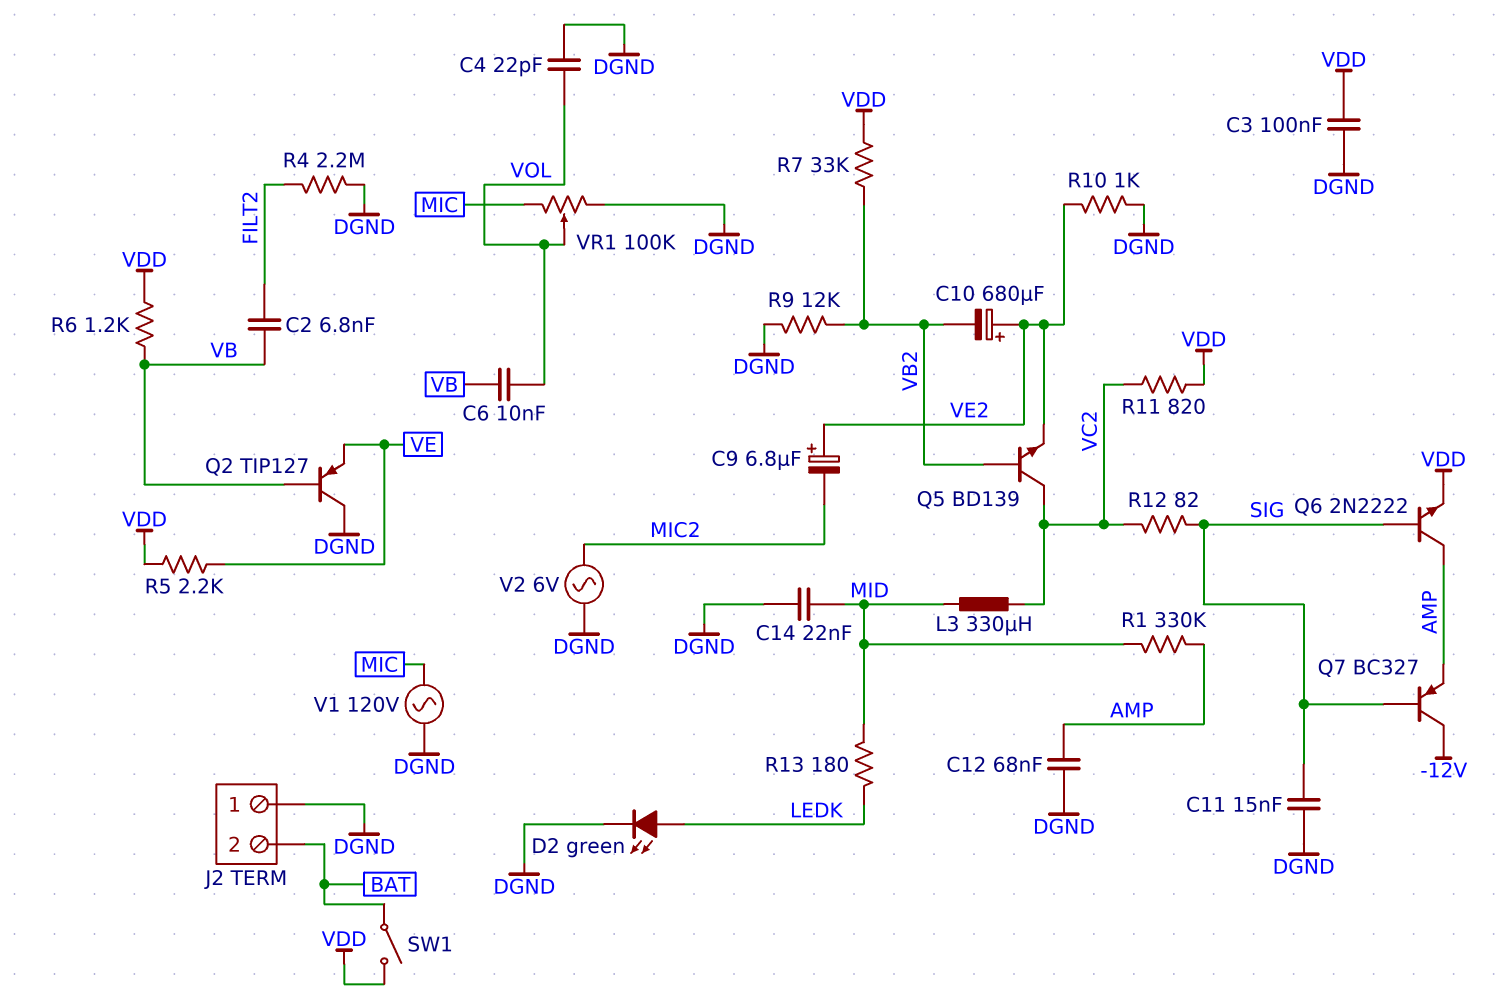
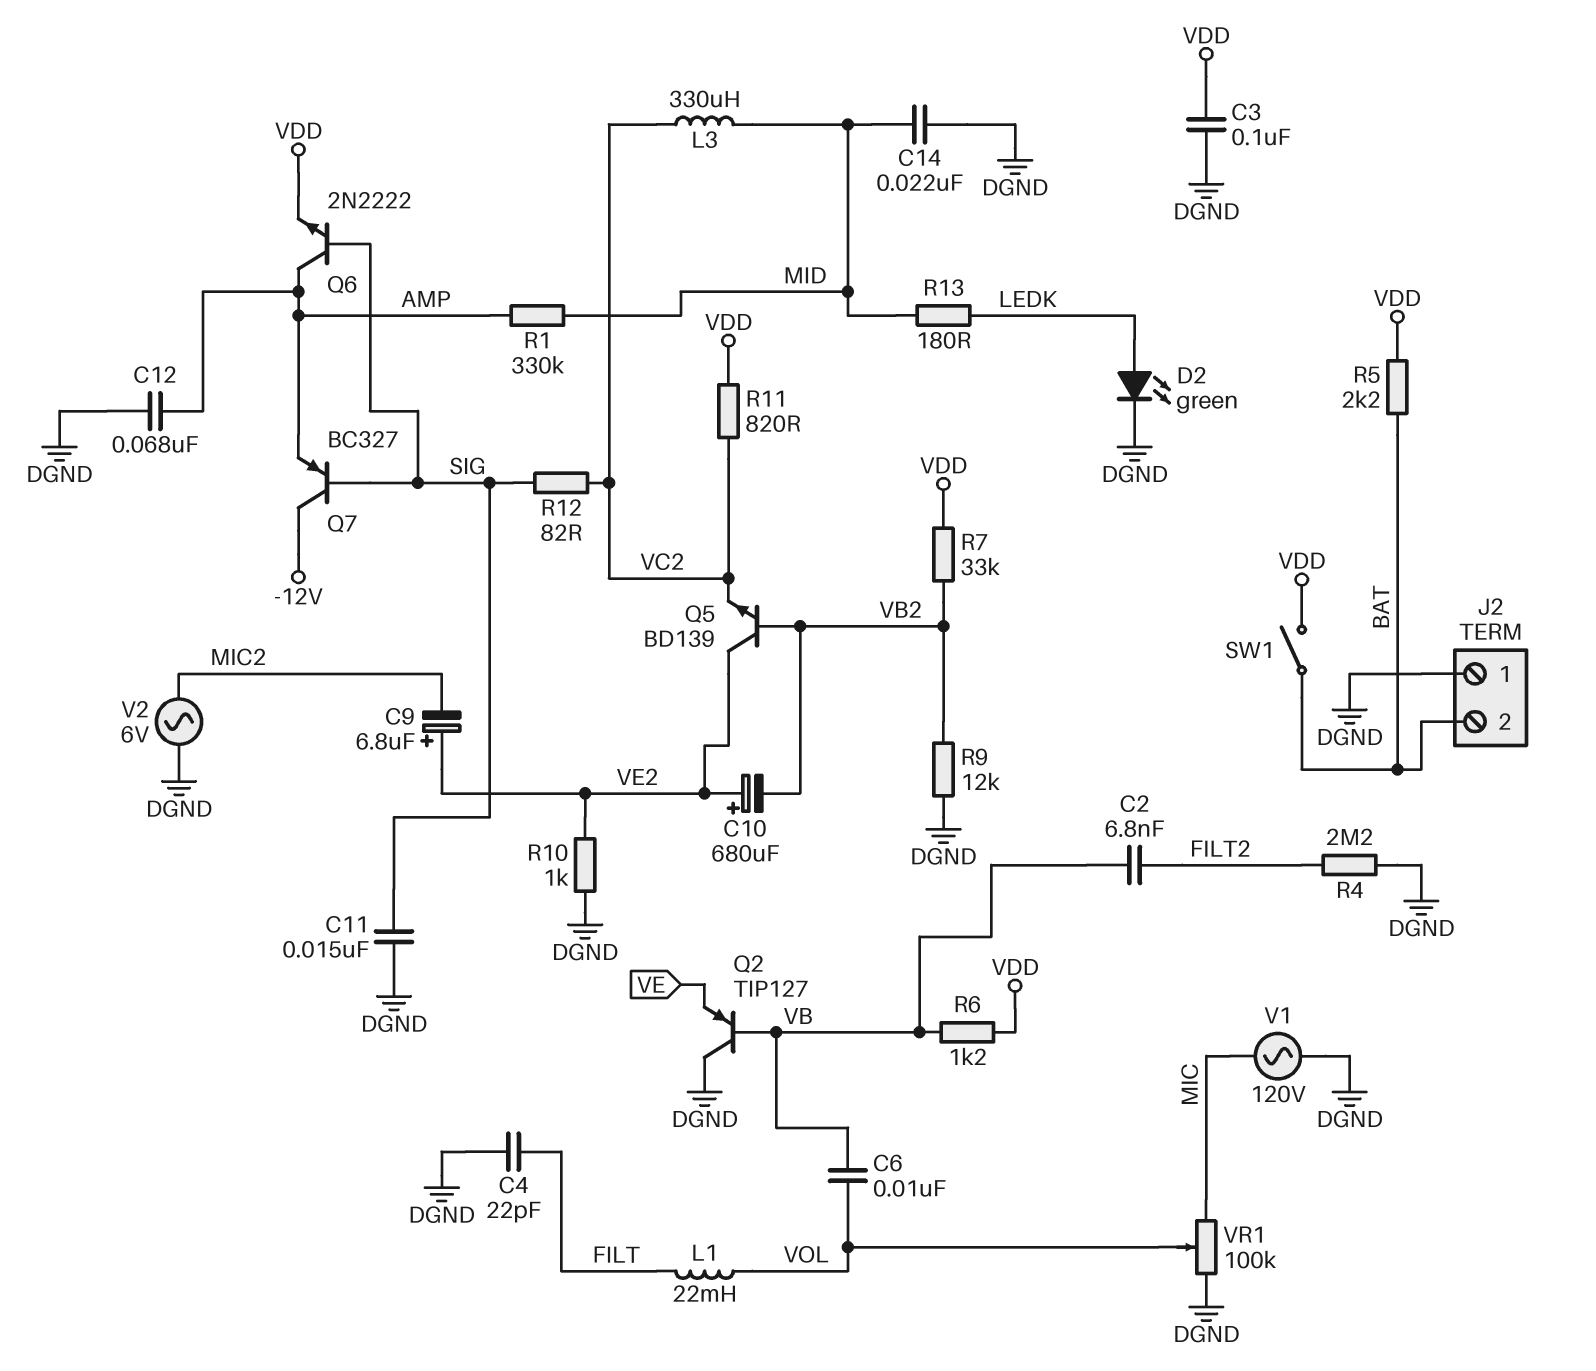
C4: 22pF (DGND, VOL) -> 22pF (DGND, FILT)
L1: none -> 22mH (FILT, VOL)
Q5: NPN BD139 (B VB2, C VC2, E VE2) -> NPN BD139 (B VB2, C VE2, E VC2)
R5: 2.2k (VDD, VE) -> 2.2k (BAT, VDD)

